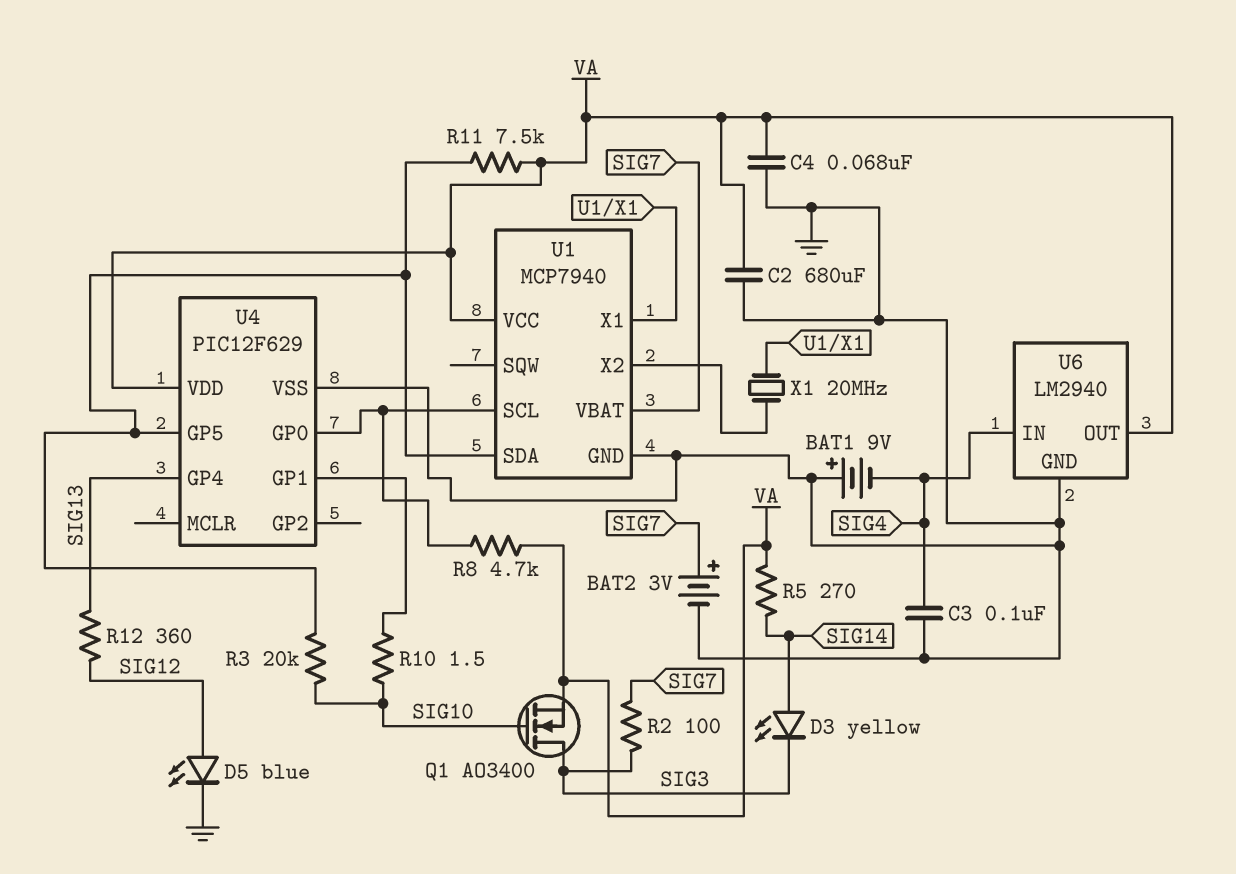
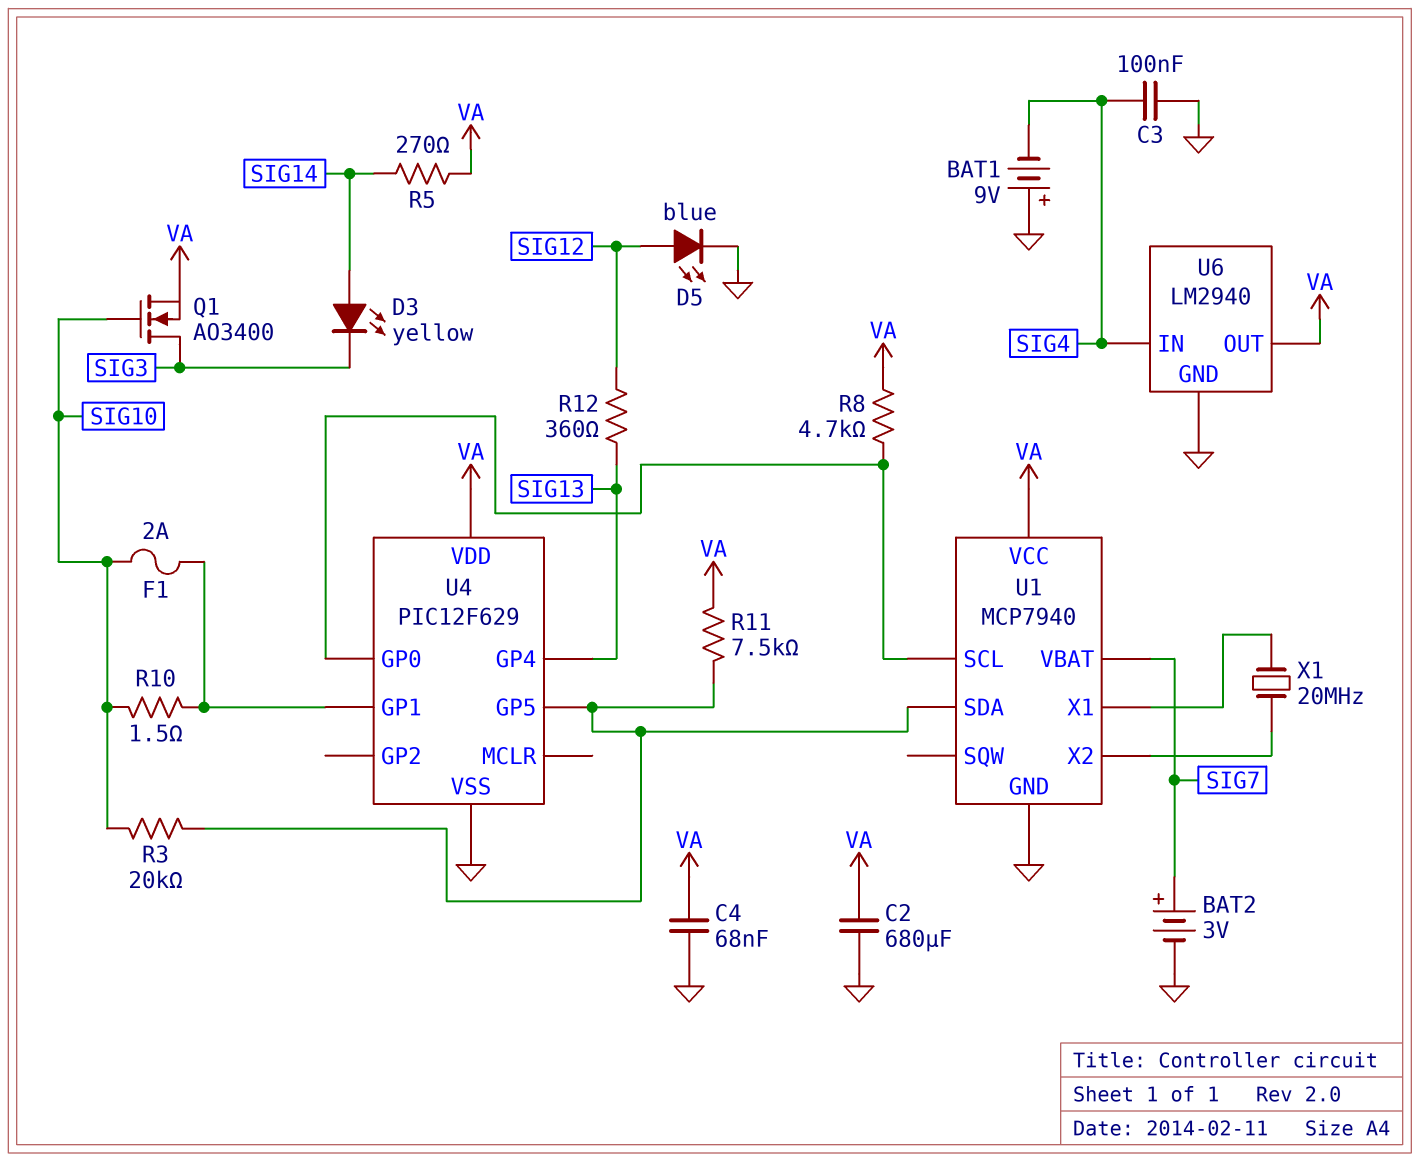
F1: none -> 2A (SIG10, U4/GP1)
R2: 100 (SIG3, SIG7) -> none

